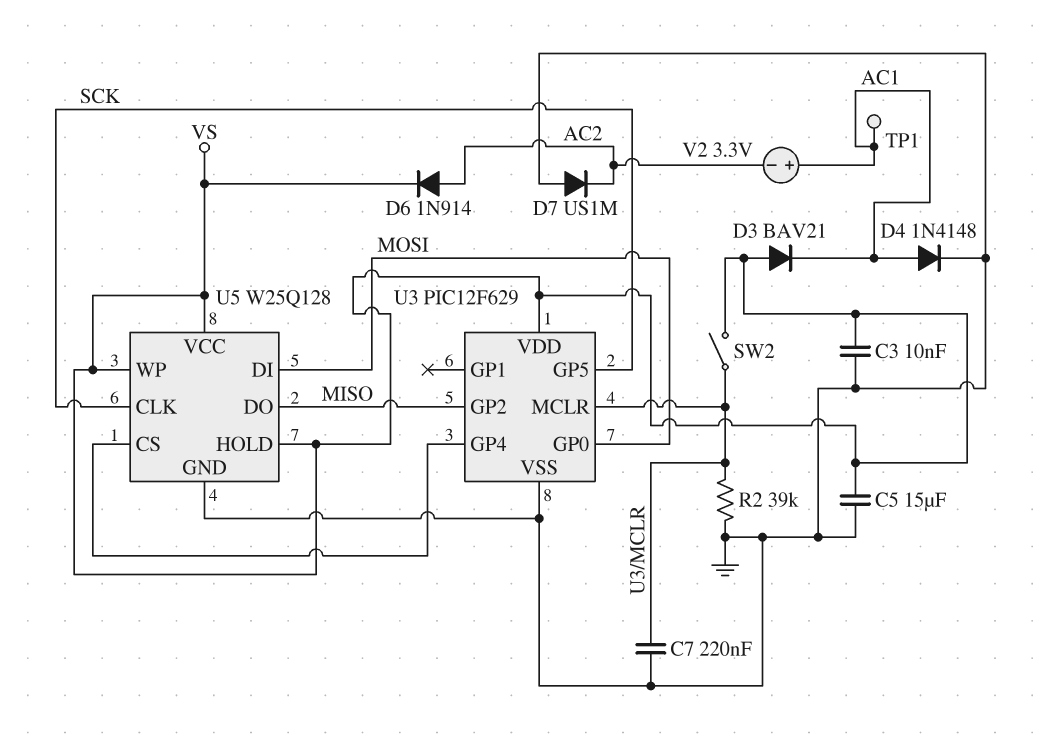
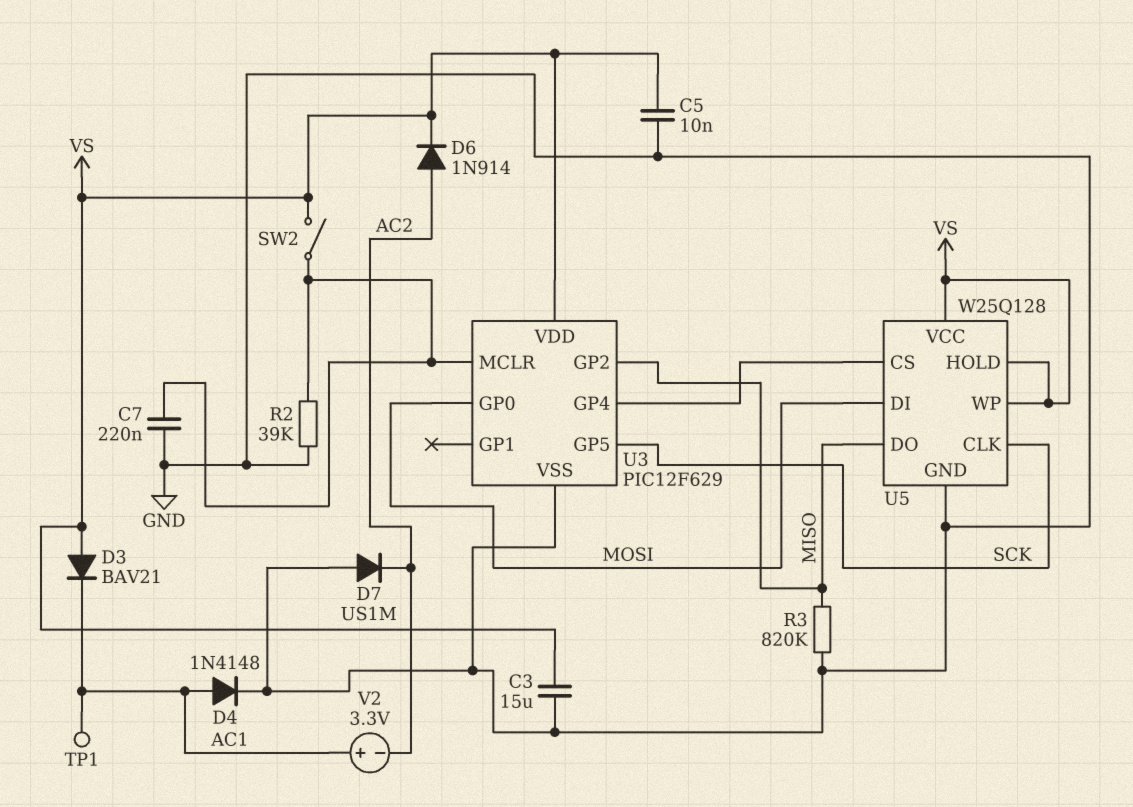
C3: 10nF (GND, VS) -> 15uF (GND, VS)
C5: 15uF (GND, VS) -> 10nF (GND, VS)
R3: none -> 820k (GND, MISO)

